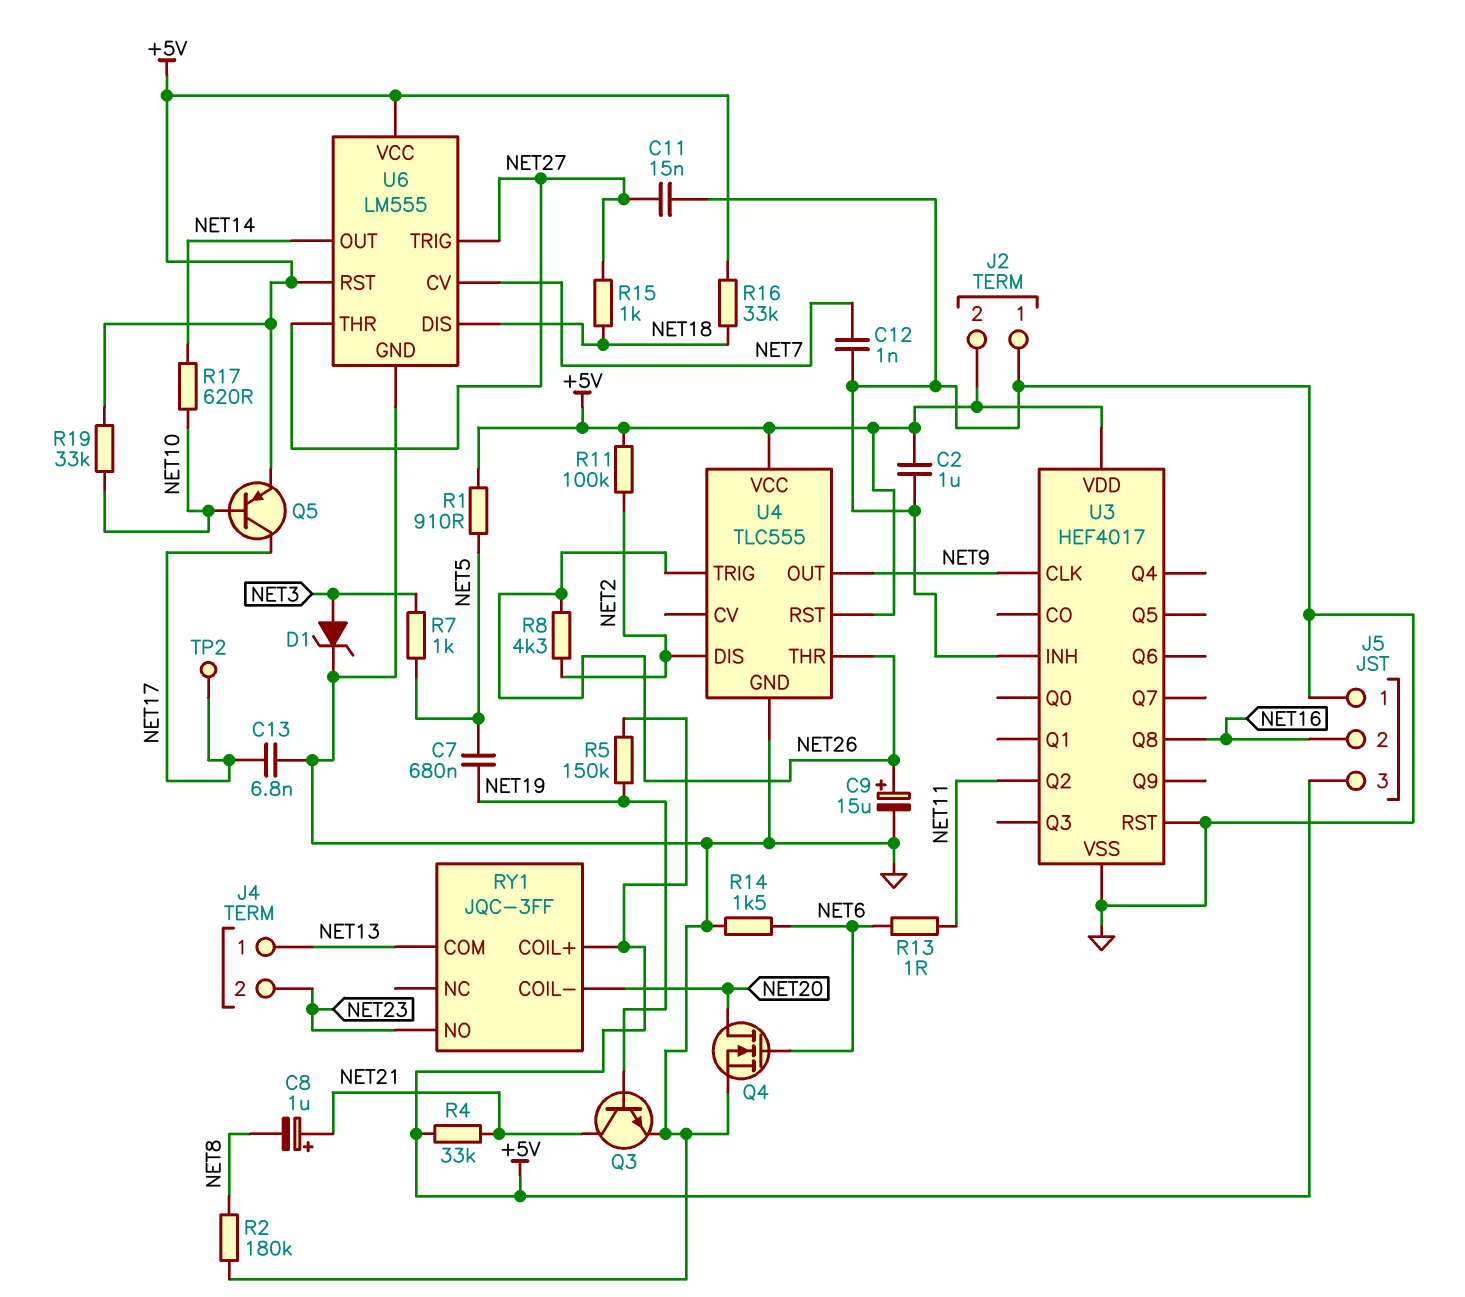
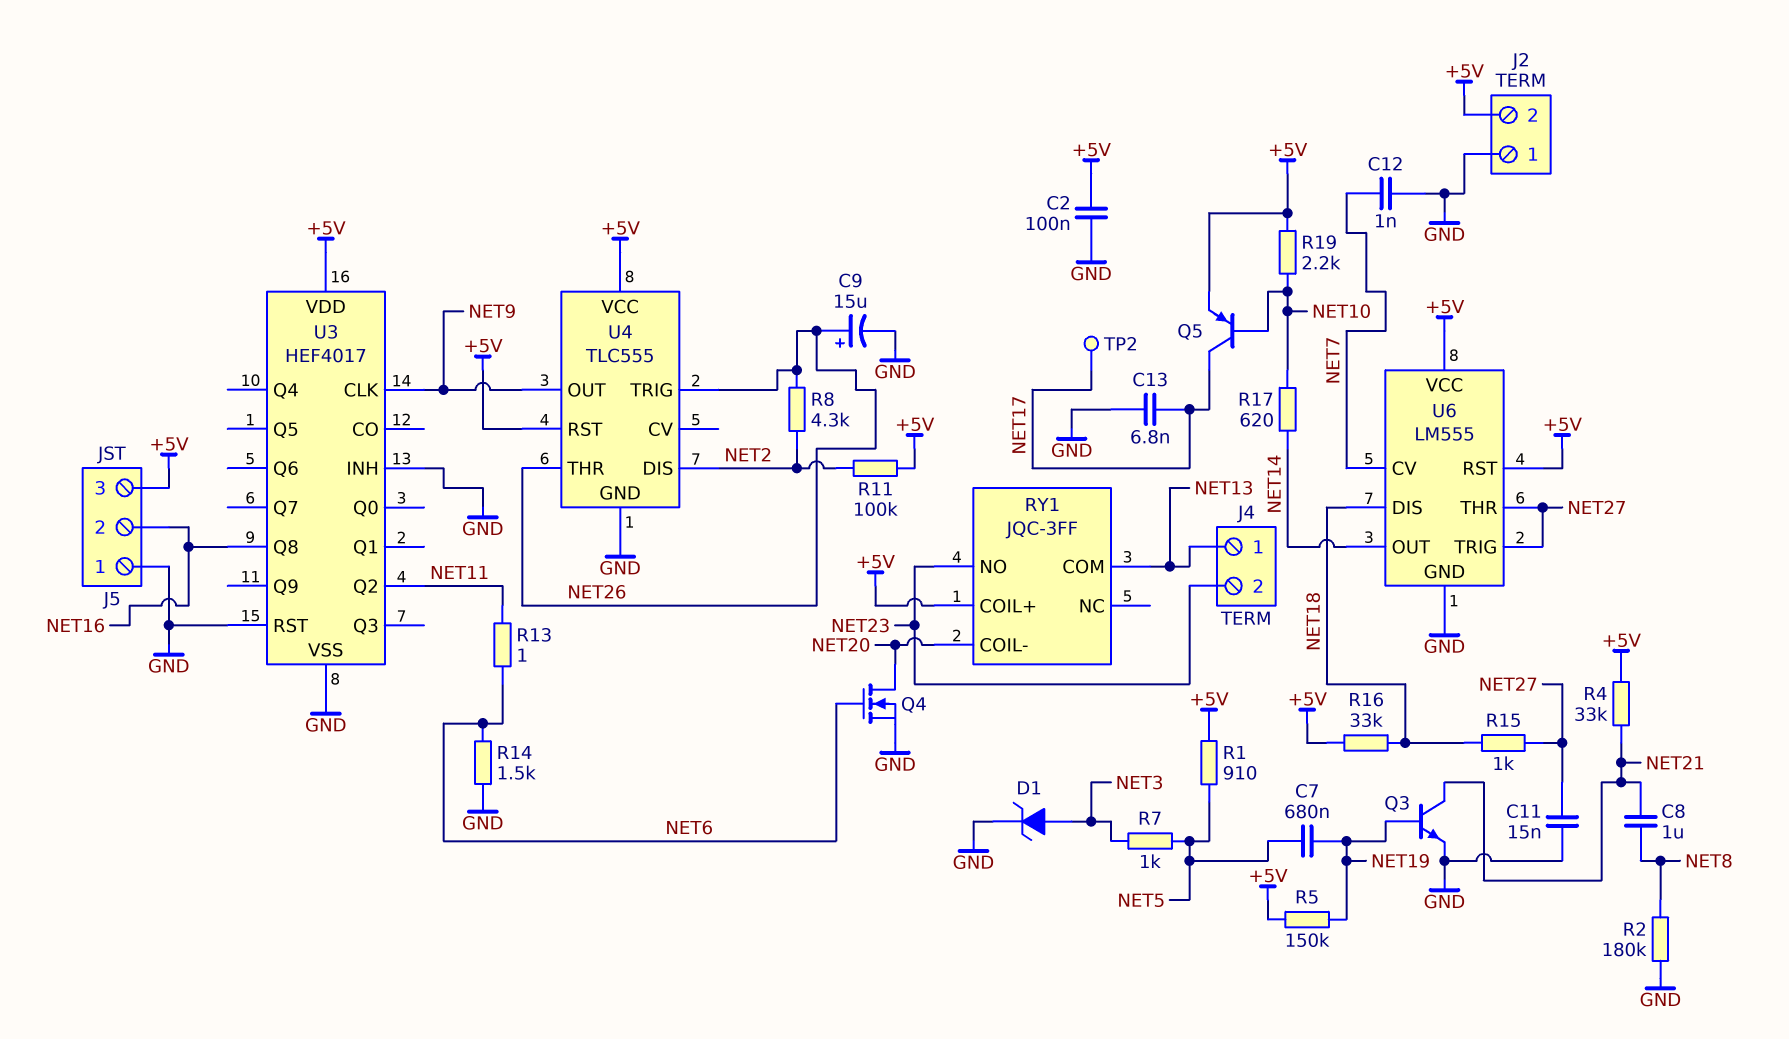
C2: 1uF (+5V, GND) -> 100nF (+5V, GND)
C8: 1uF (plus NET21, minus NET8) -> 1uF (NET8, NET21)
R19: 33k (+5V, NET10) -> 2.2k (+5V, NET10)

